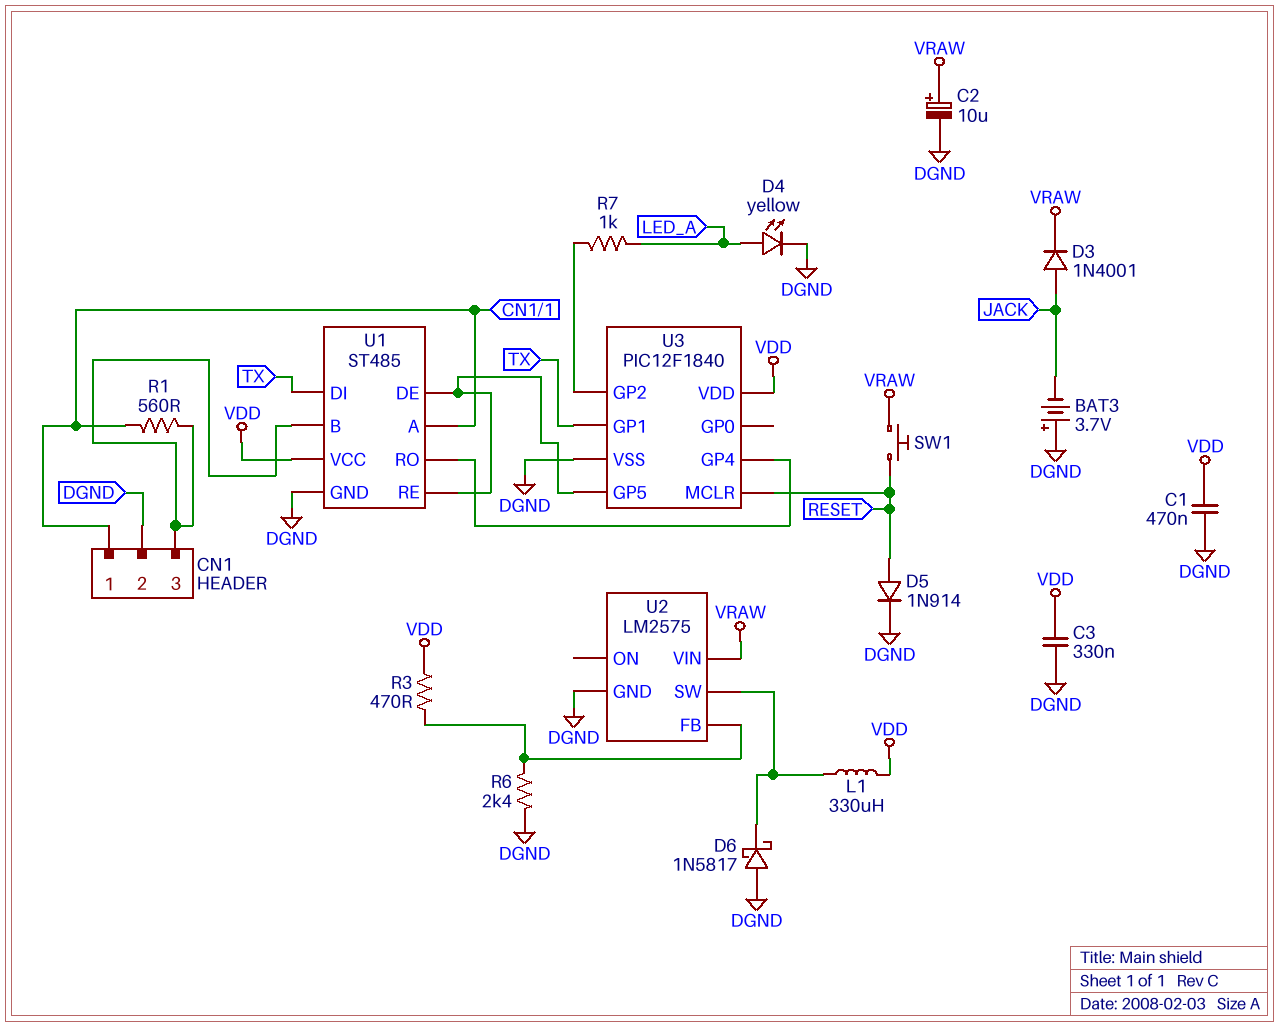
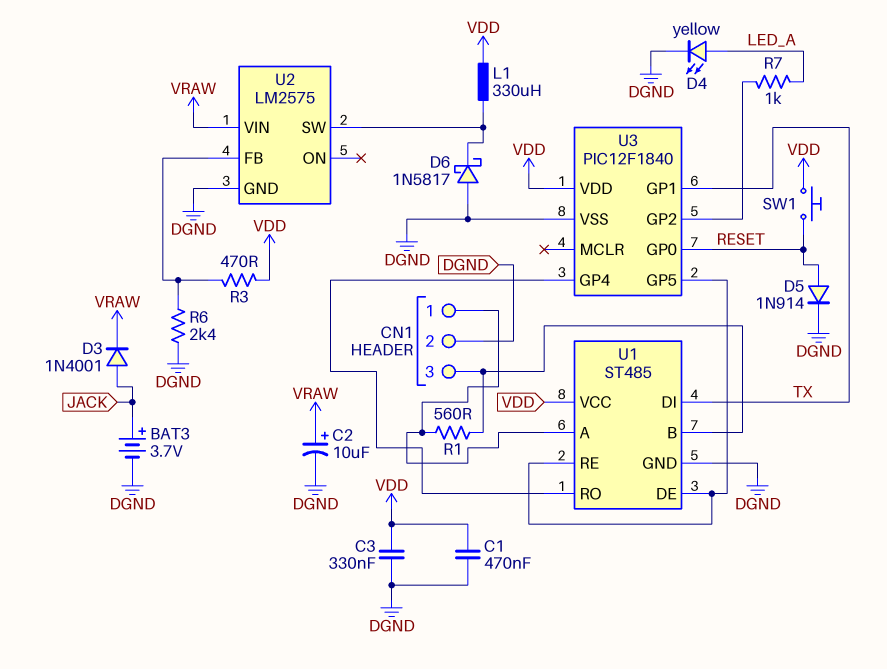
BAT3: 3.7V (plus DGND, minus JACK) -> 3.7V (plus JACK, minus DGND)
SW1: button (RESET, VRAW) -> button (RESET, VDD)
U3 pin GP0: none -> RESET
U3 pin MCLR: RESET -> none

